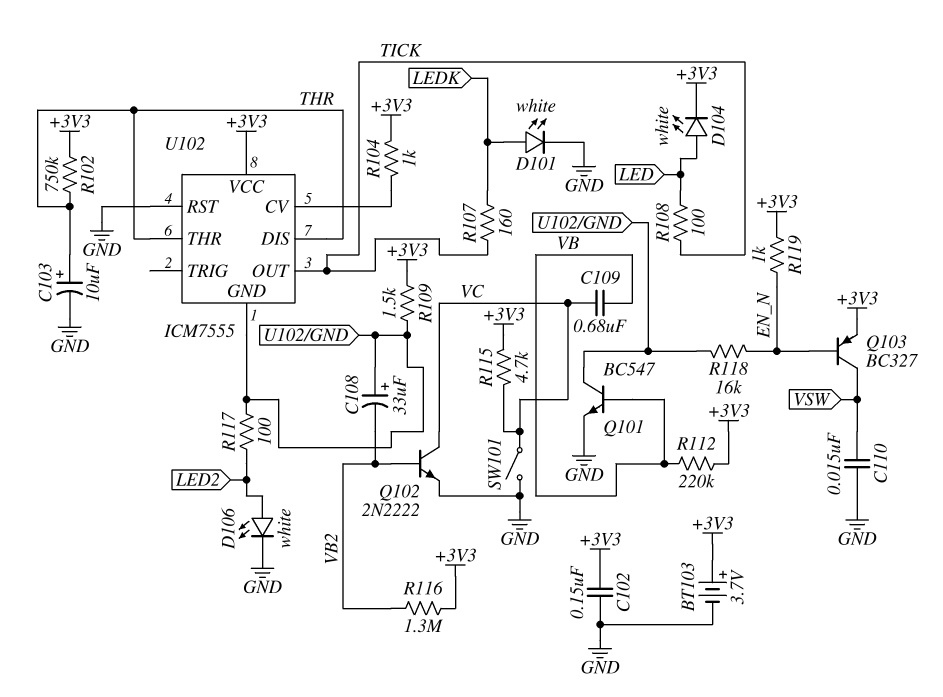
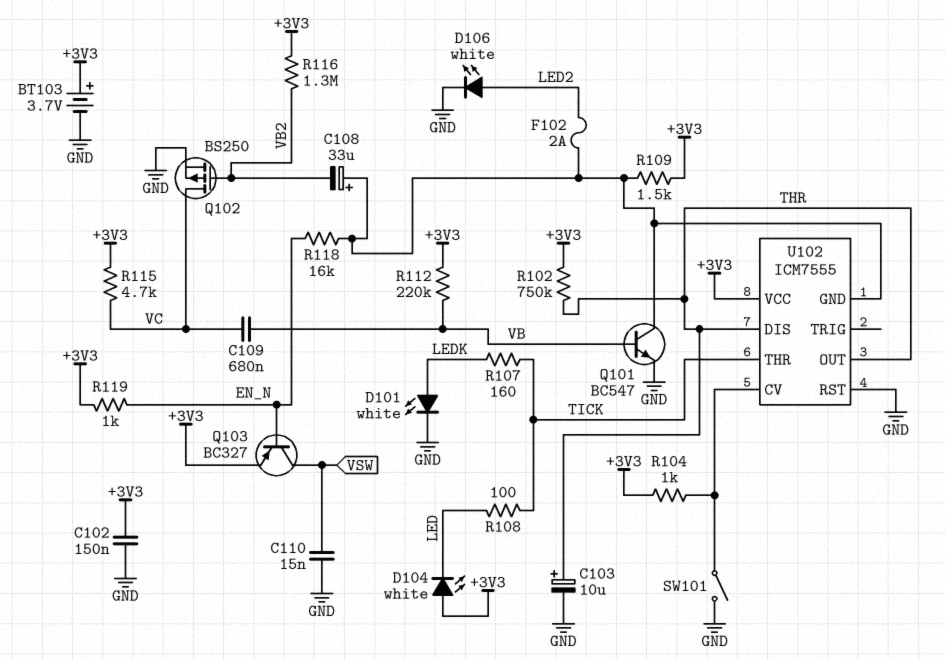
D104: LED white (A LED, K +3V3) -> LED white (A +3V3, K LED)
F102: none -> 2A (LED2, U102/GND)
Q102: NPN 2N2222 (B VB2, C VC, E GND) -> PMOS BS250 (G VB2, D VC, S GND)
R117: 100 (LED2, U102/GND) -> none
SW101: switch (GND, VC) -> switch (GND, U102/CV)
U102 pin OUT: TICK -> THR
U102 pin THR: THR -> TICK

